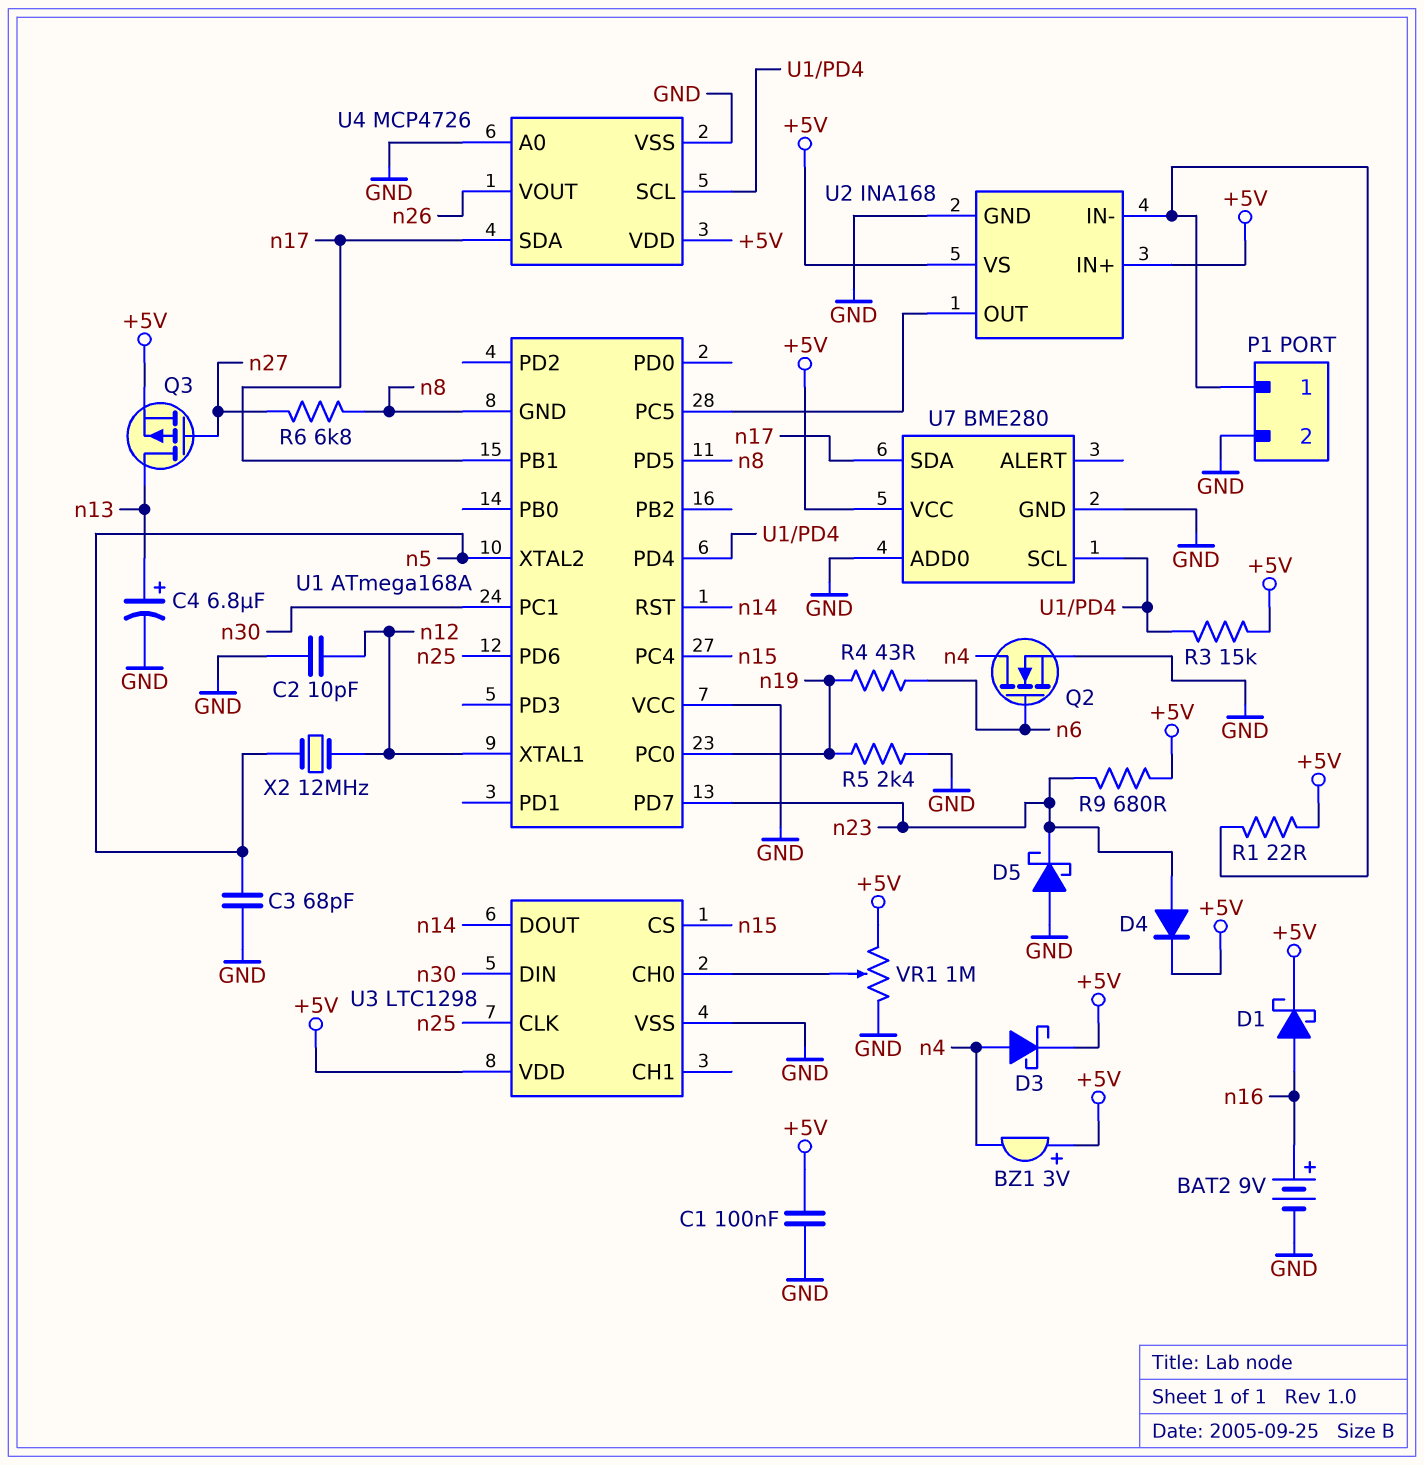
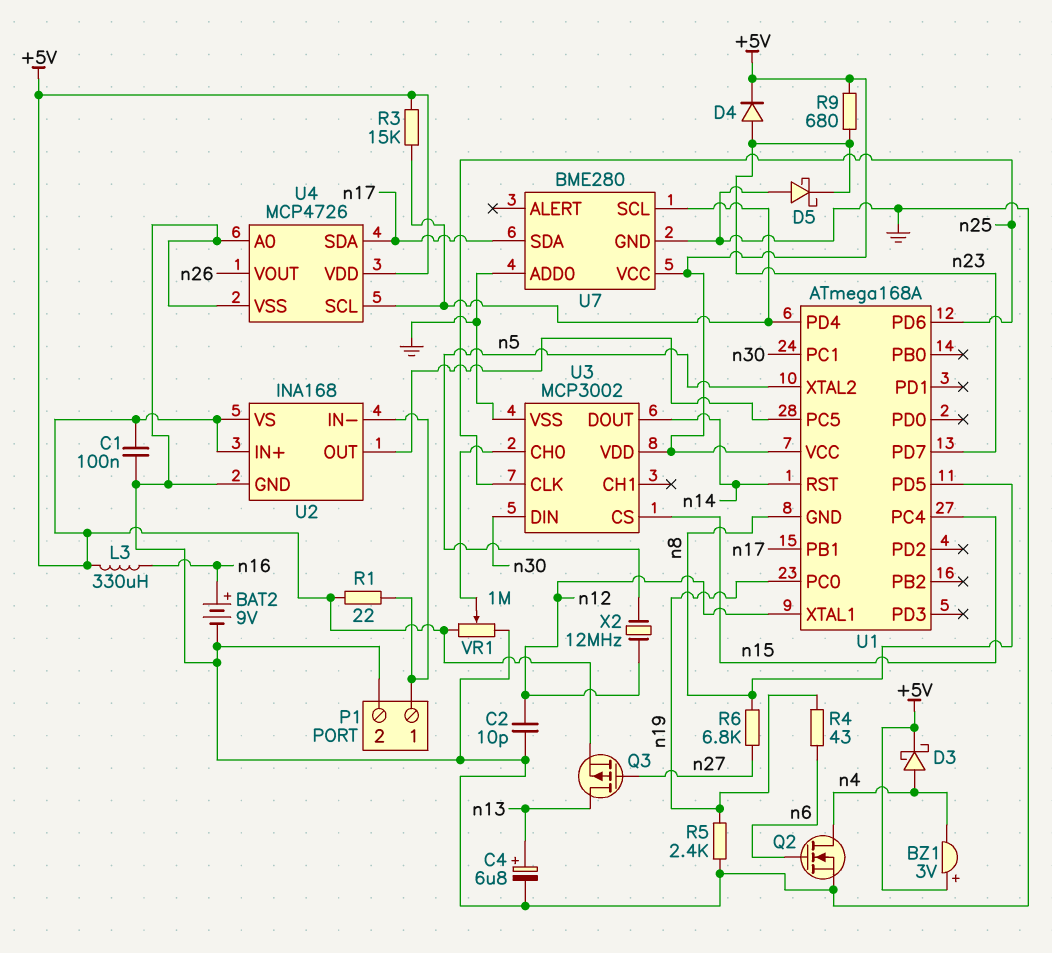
C3: 68pF (GND, n5) -> none
D1: schottky (A n16, K +5V) -> none
L3: none -> 330uH (+5V, n16)
U1 pin VCC: GND -> +5V
U3: LTC1298 -> MCP3002

